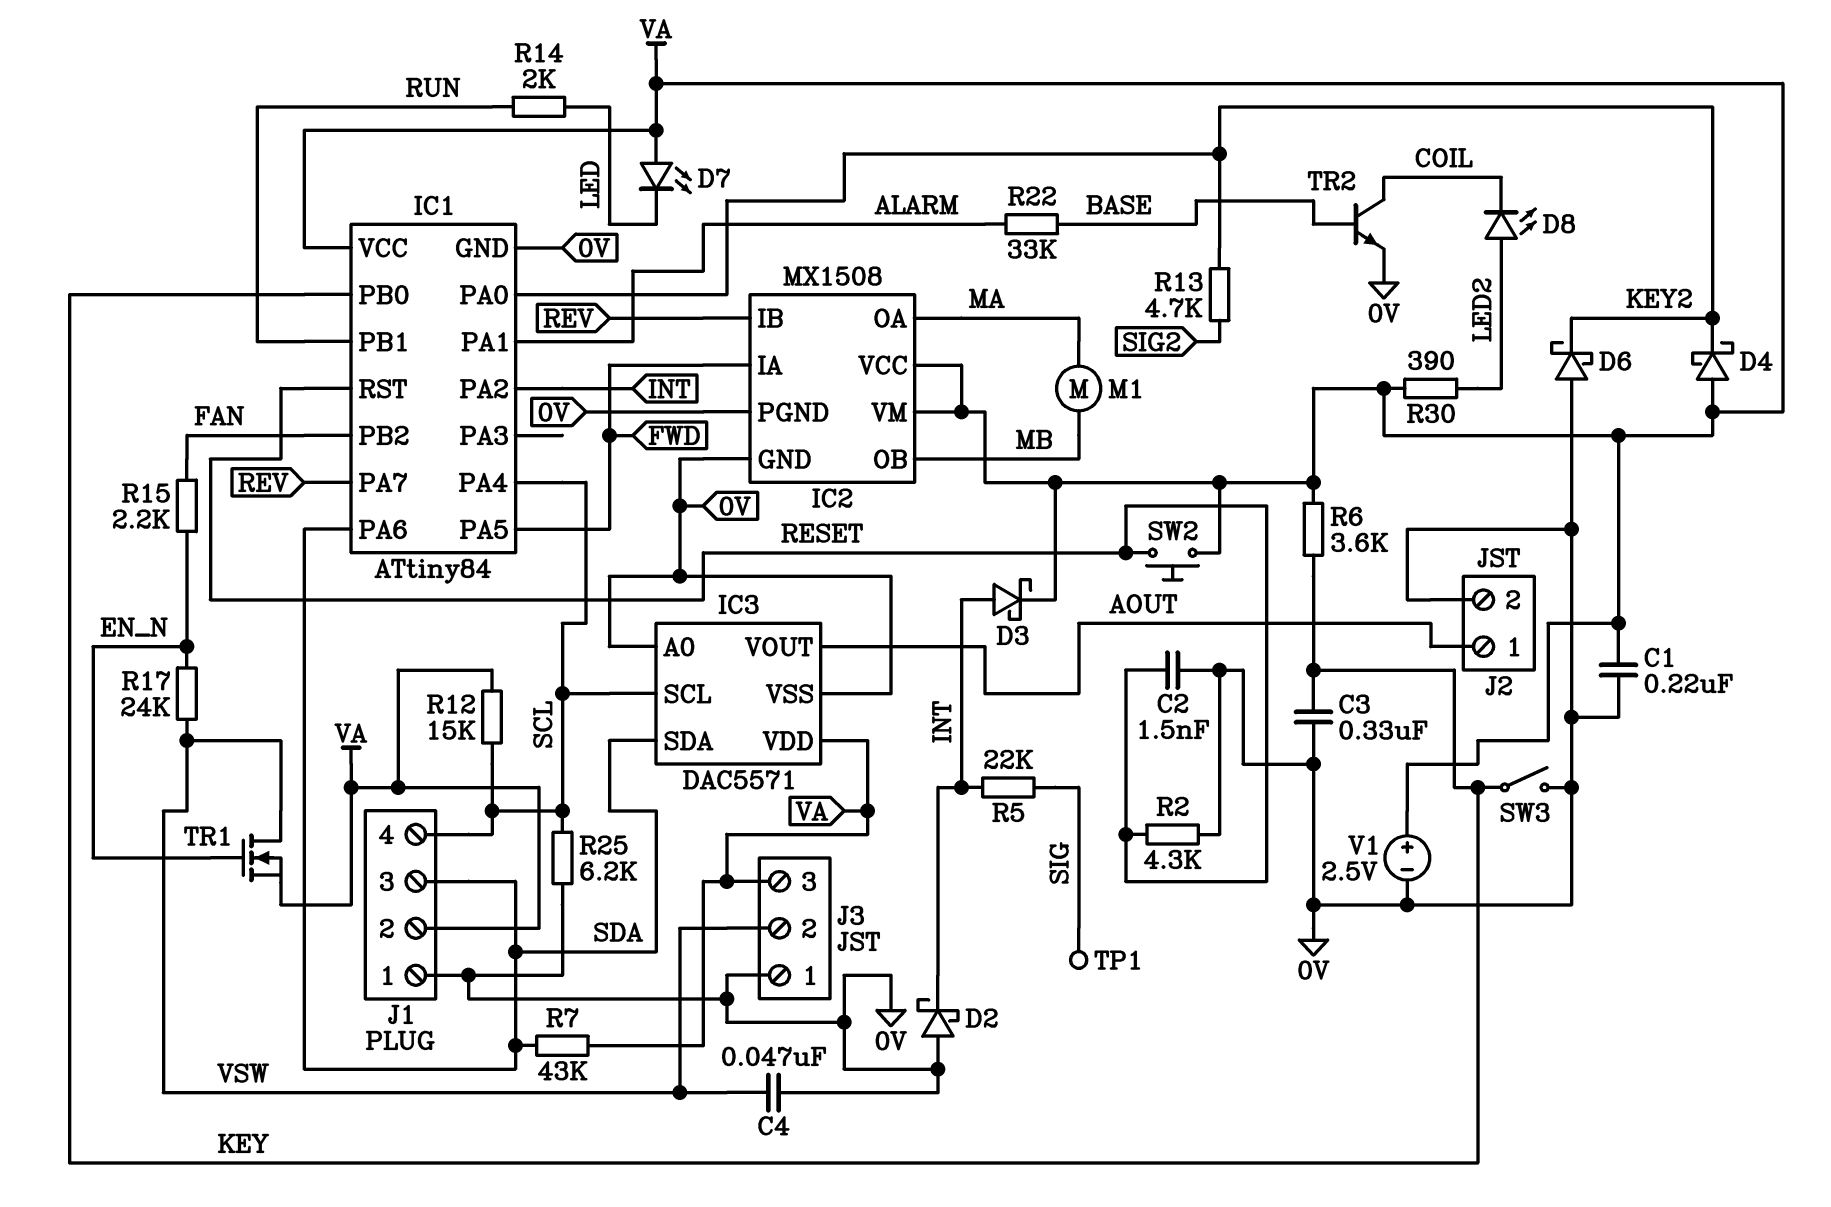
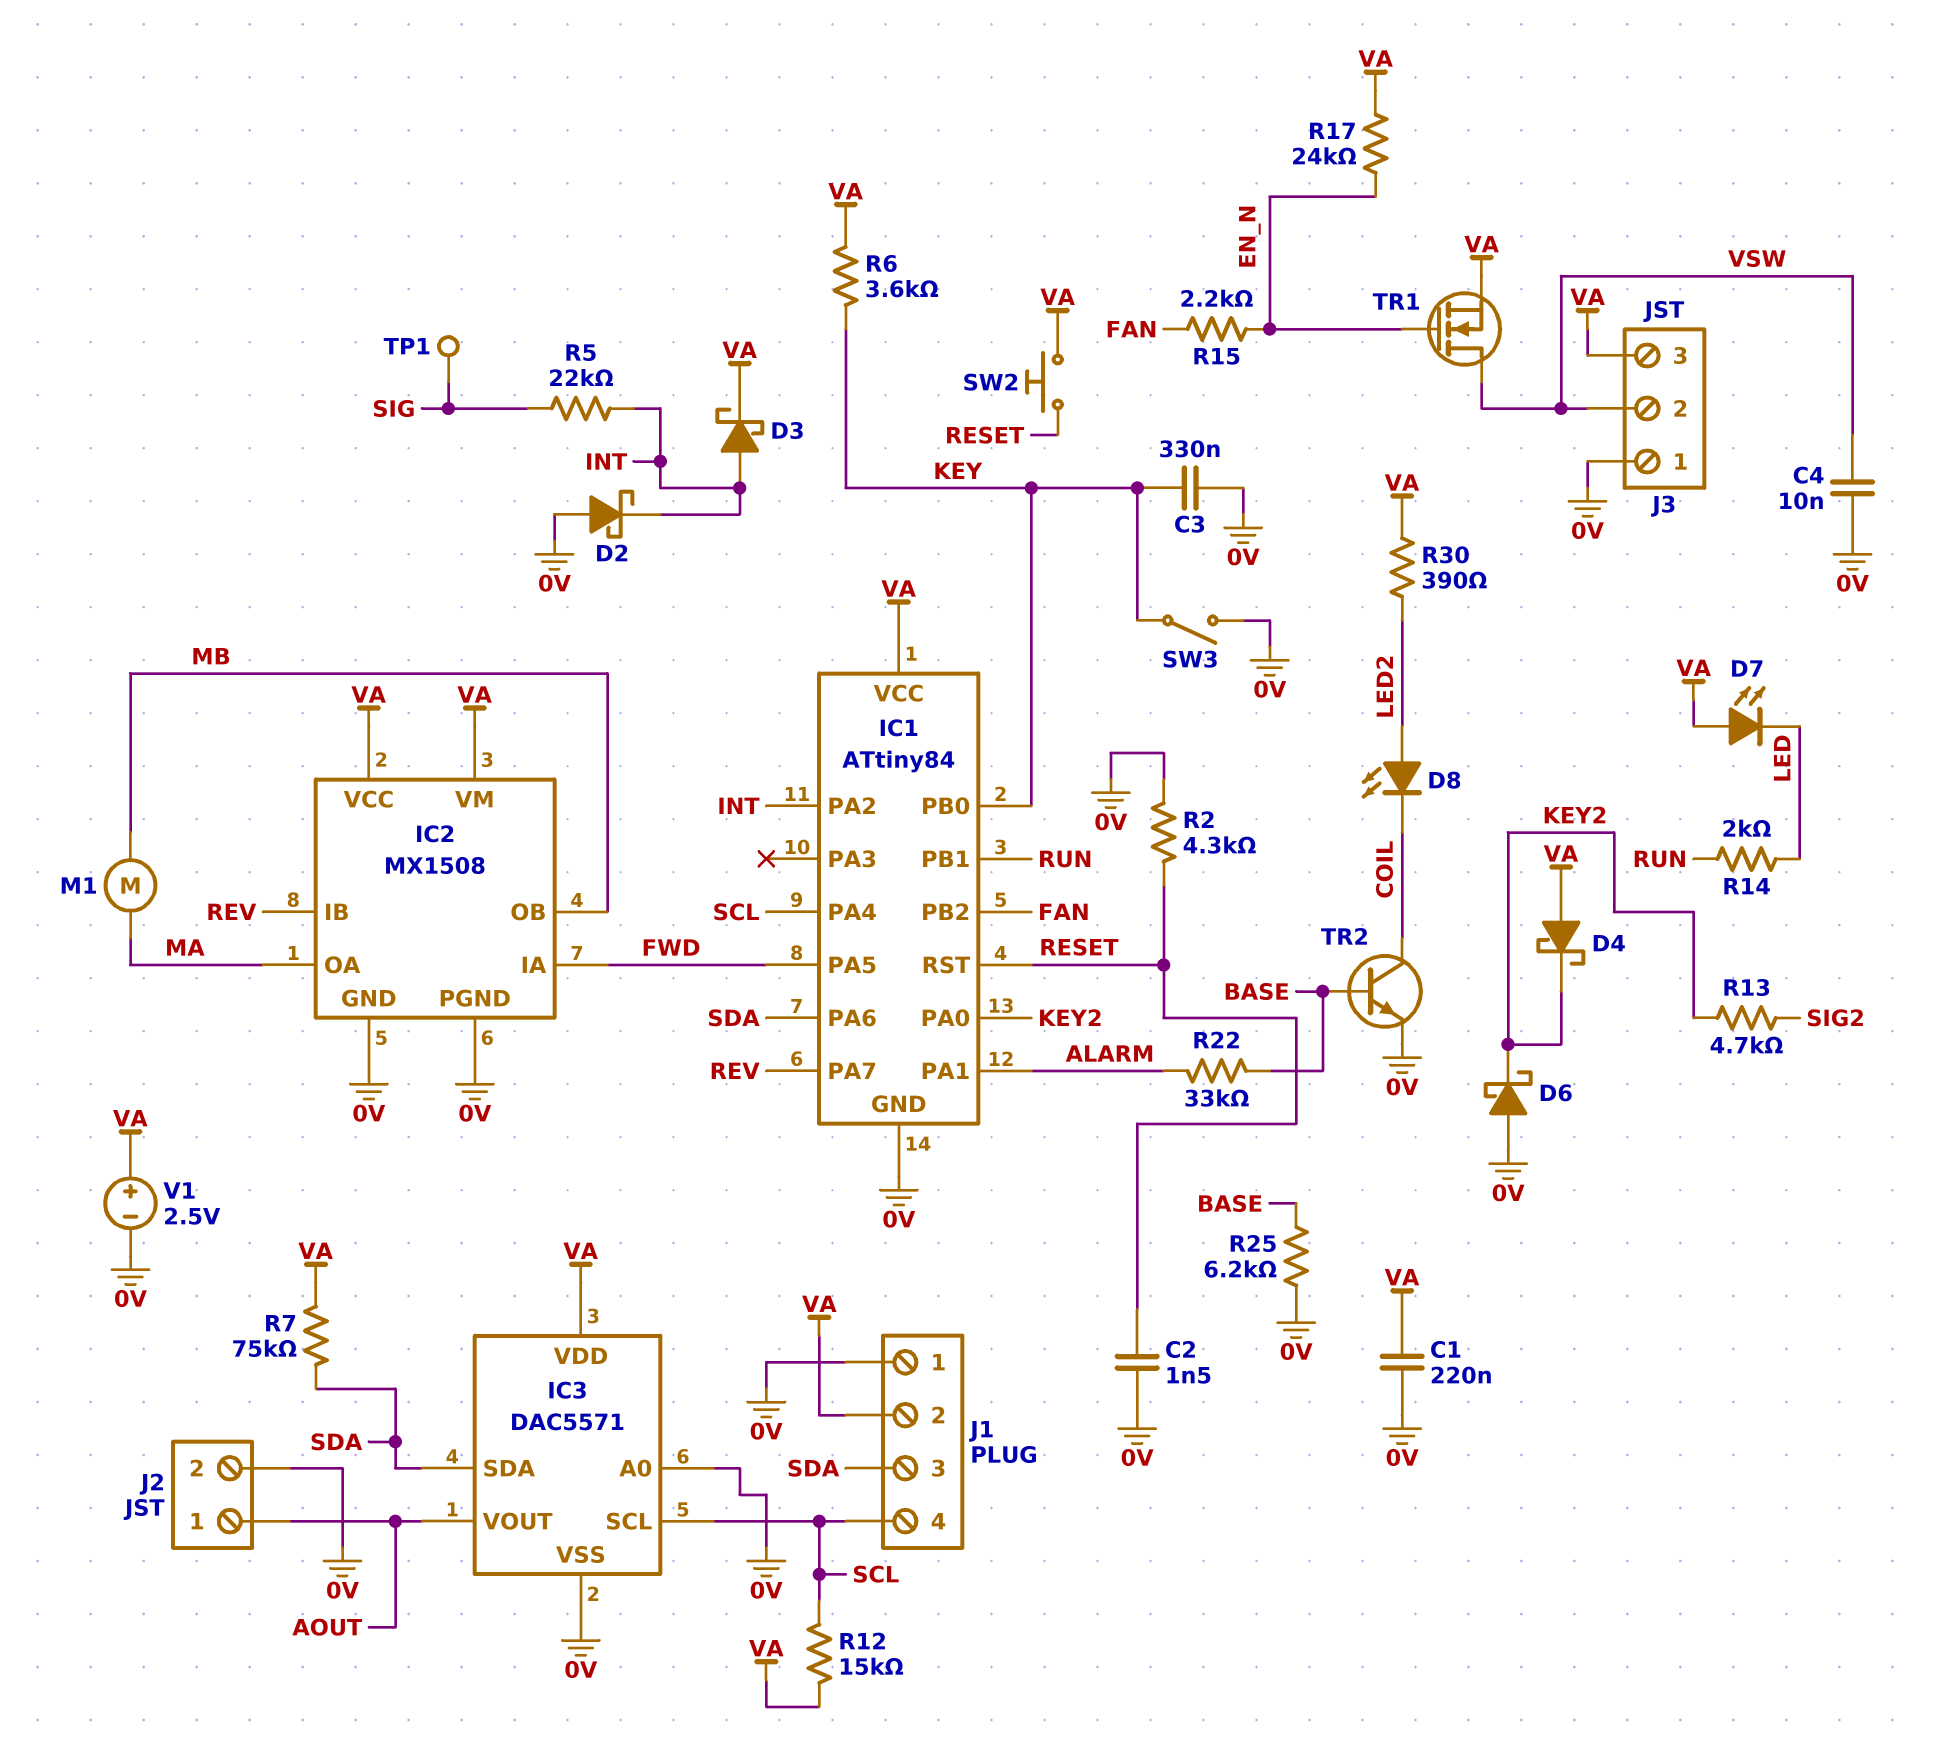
C4: 47nF (0V, VSW) -> 10nF (0V, VSW)
R7: 43k (SDA, VA) -> 75k (SDA, VA)
R17: 24k (EN_N, VSW) -> 24k (EN_N, VA)
R25: 6.2k (0V, SCL) -> 6.2k (0V, BASE)

